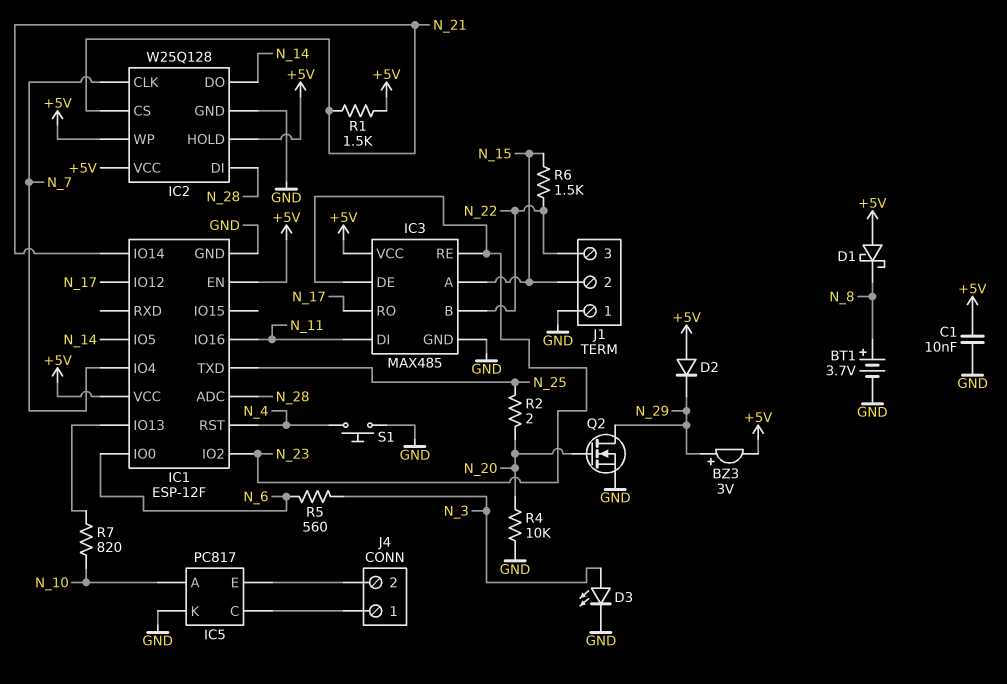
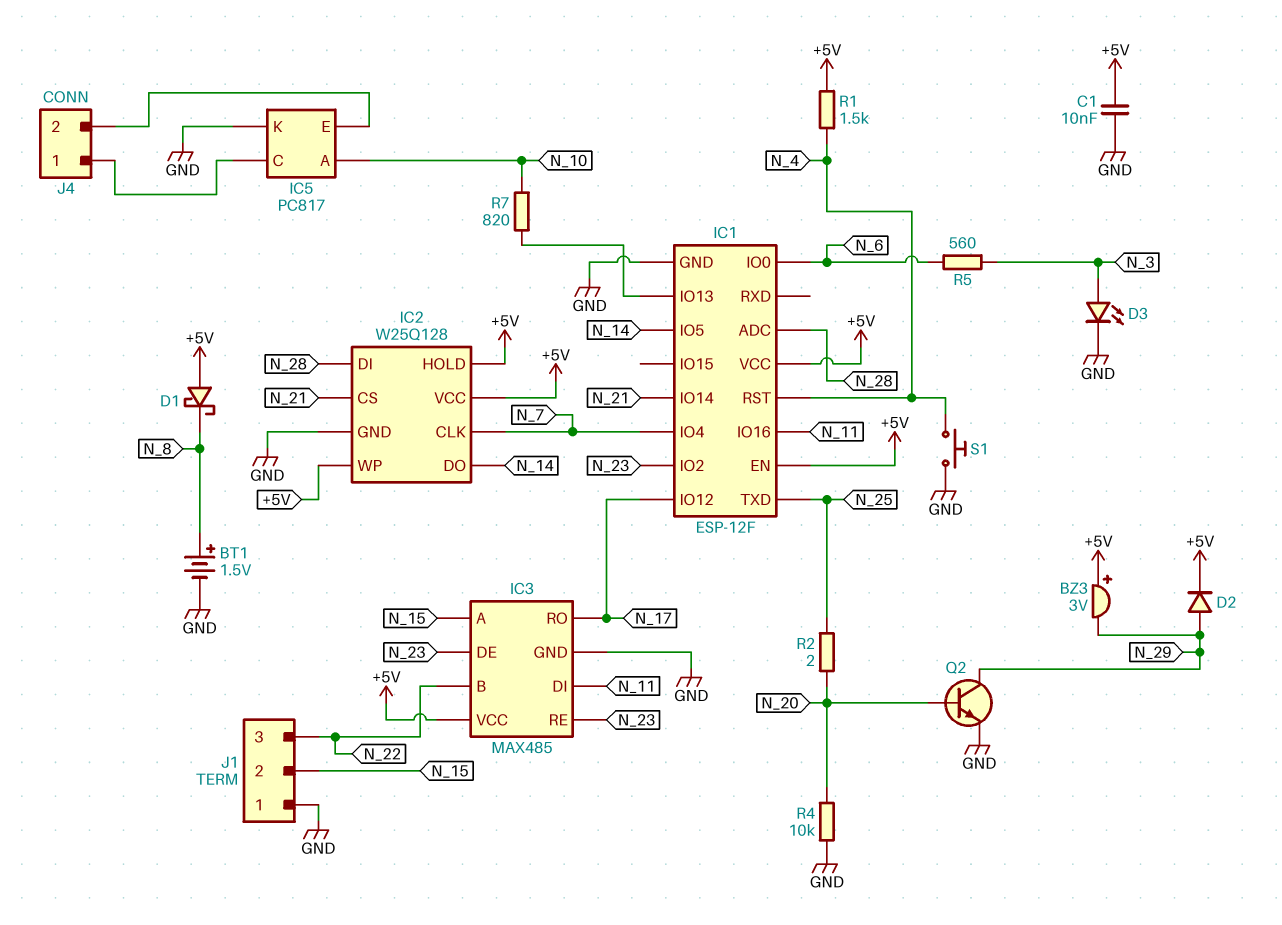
BT1: 3.7V (plus N_8, minus GND) -> 1.5V (plus N_8, minus GND)
BZ3: buzzer 3V (plus N_29, minus +5V) -> buzzer 3V (plus +5V, minus N_29)
D2: diode (A +5V, K N_29) -> diode (A N_29, K +5V)
Q2: NMOS (G N_20, D N_29, S GND) -> NPN (B N_20, C N_29, E GND)
R1: 1.5k (+5V, N_21) -> 1.5k (+5V, N_4)
R6: 1.5k (N_15, N_22) -> none

